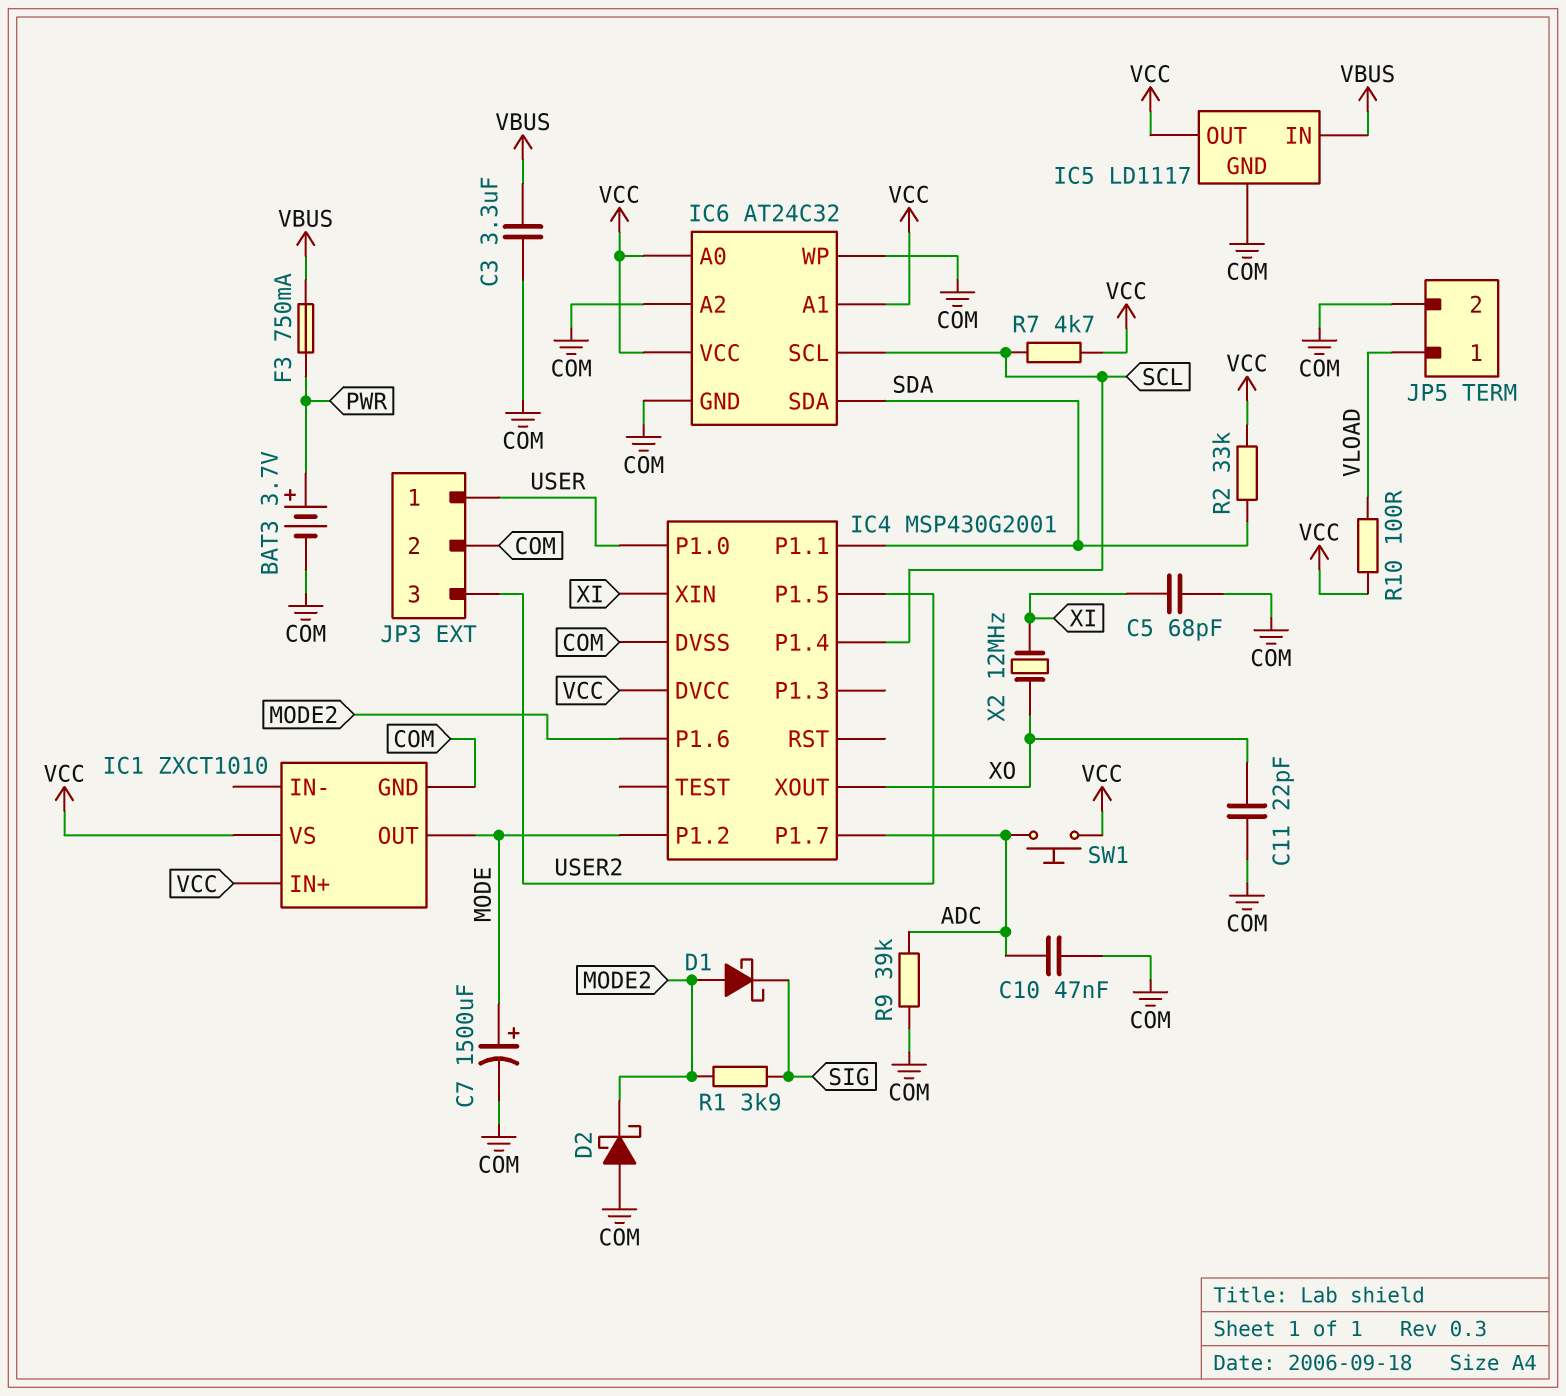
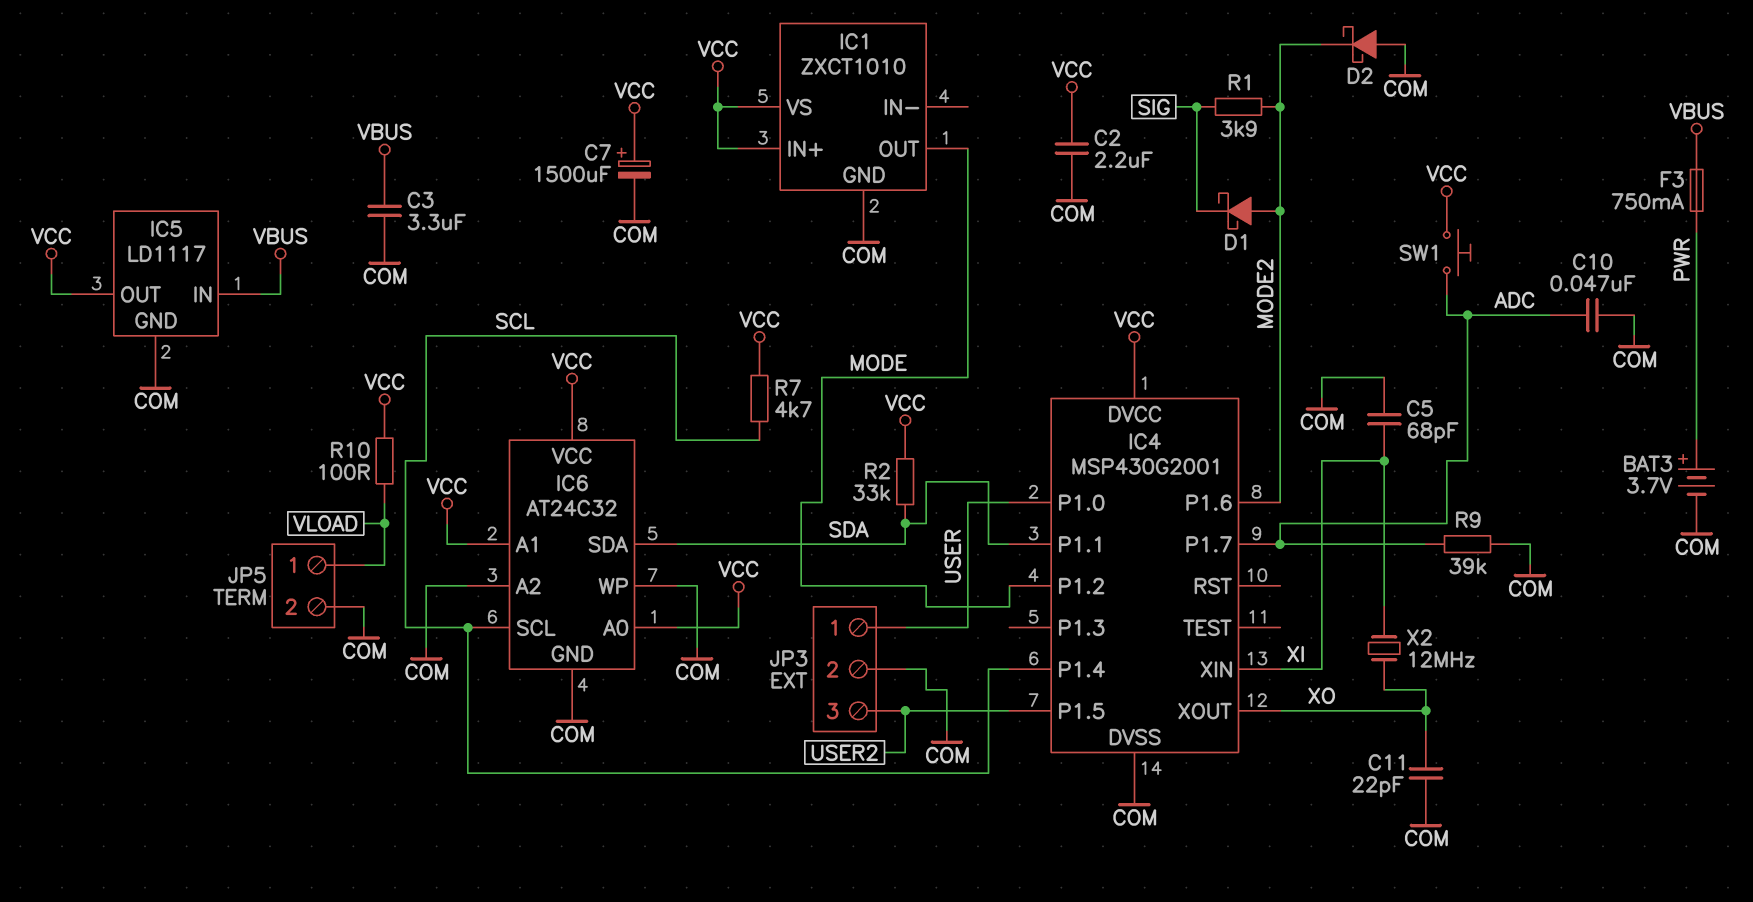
C2: none -> 2.2uF (COM, VCC)
C7: 1500uF (plus MODE, minus COM) -> 1500uF (plus VCC, minus COM)

